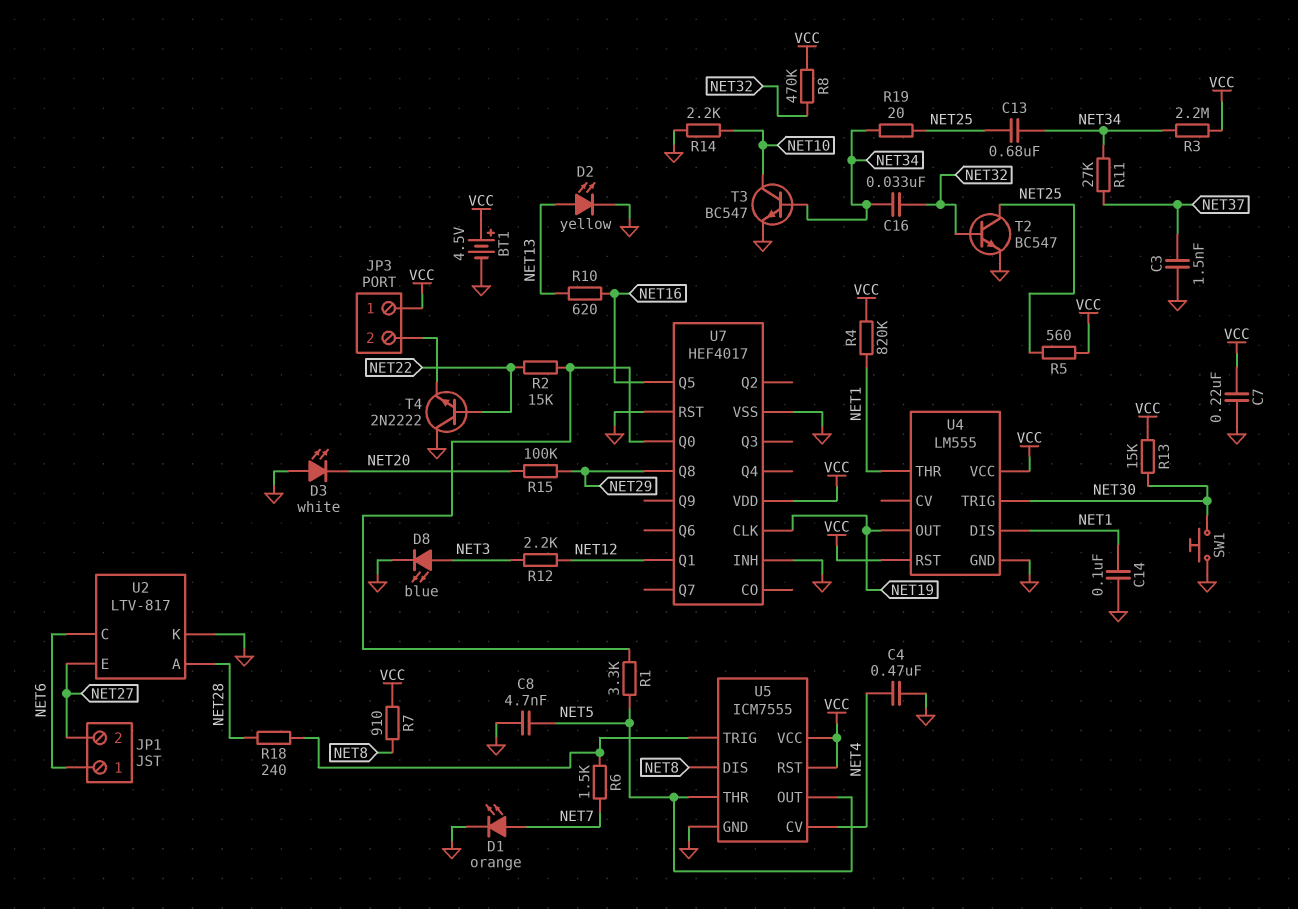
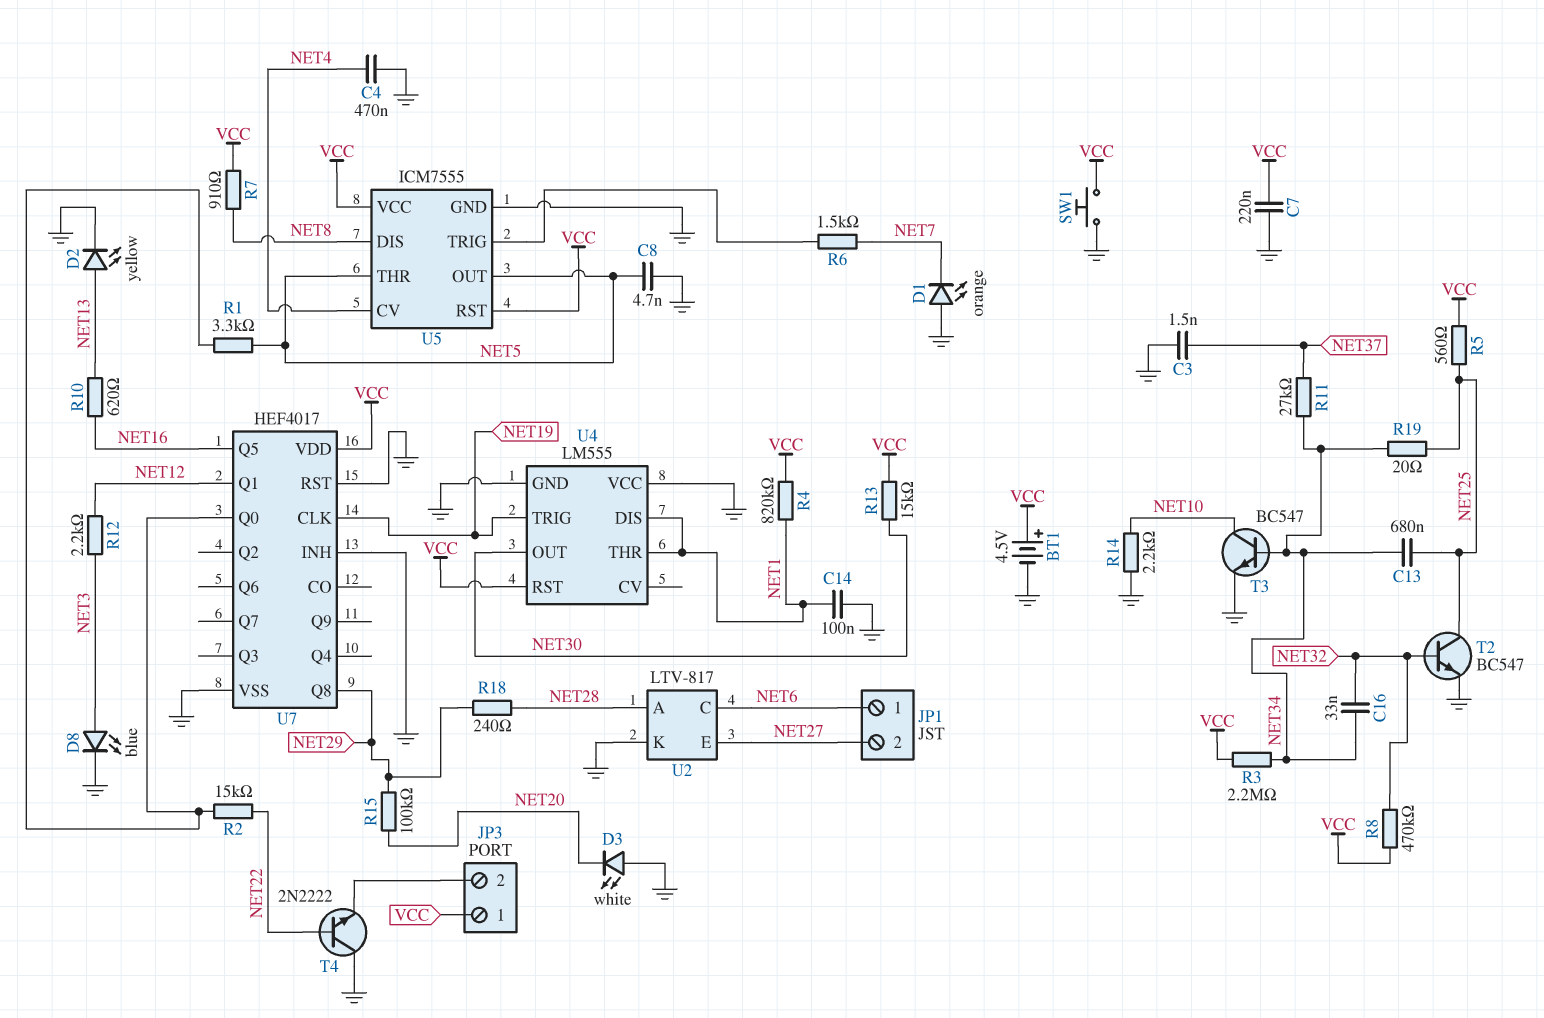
D1: LED orange (A NET7, K GND) -> LED orange (A GND, K NET7)
R18: 240 (NET28, U5/TRIG) -> 240 (NET28, NET29)
SW1: button (GND, NET30) -> button (GND, VCC)
U4 pin OUT: NET19 -> NET30
U4 pin TRIG: NET30 -> NET19
U4 pin VCC: VCC -> GND

